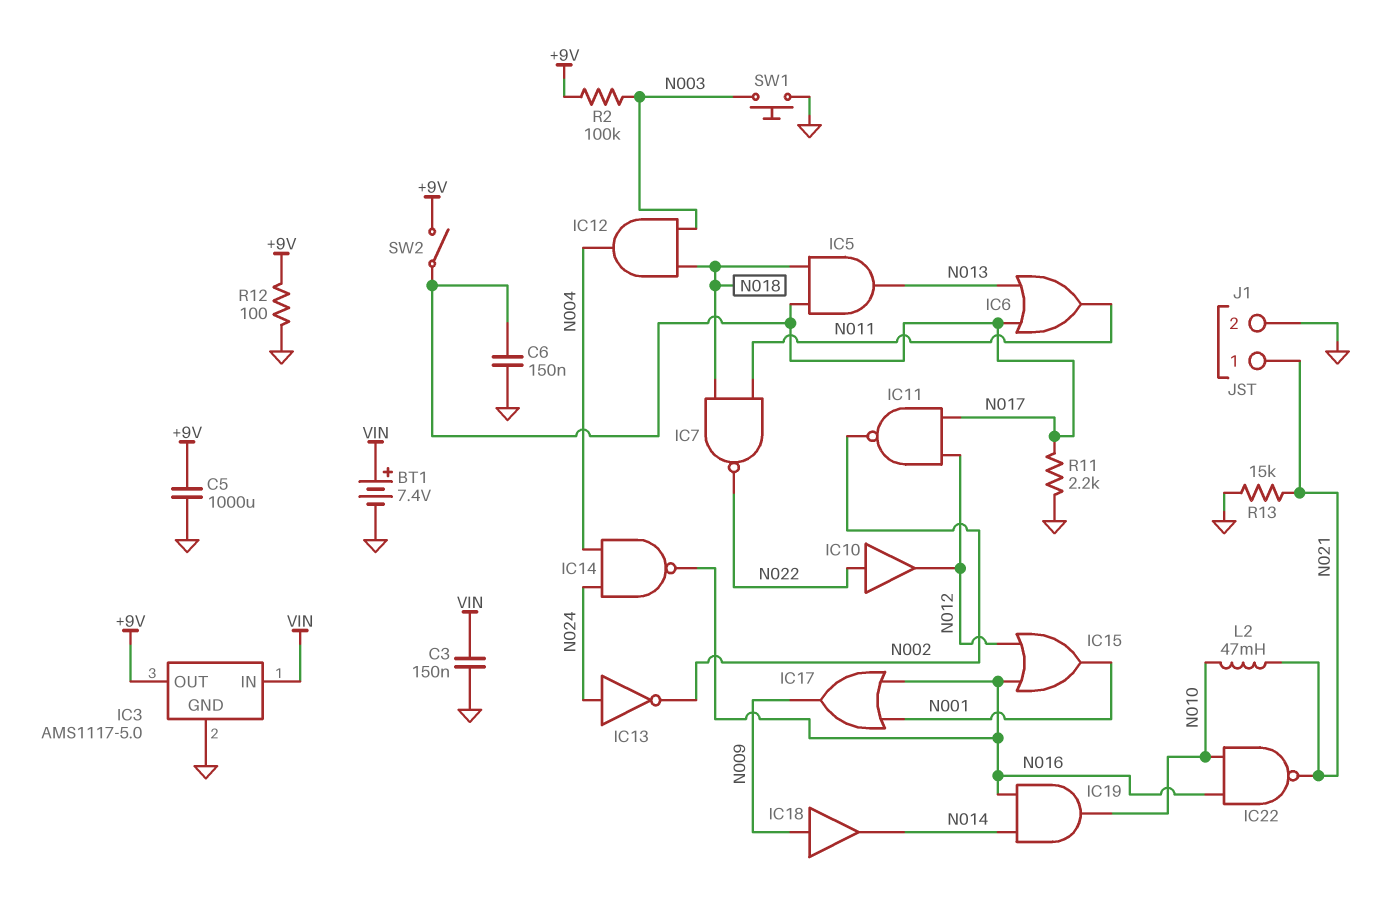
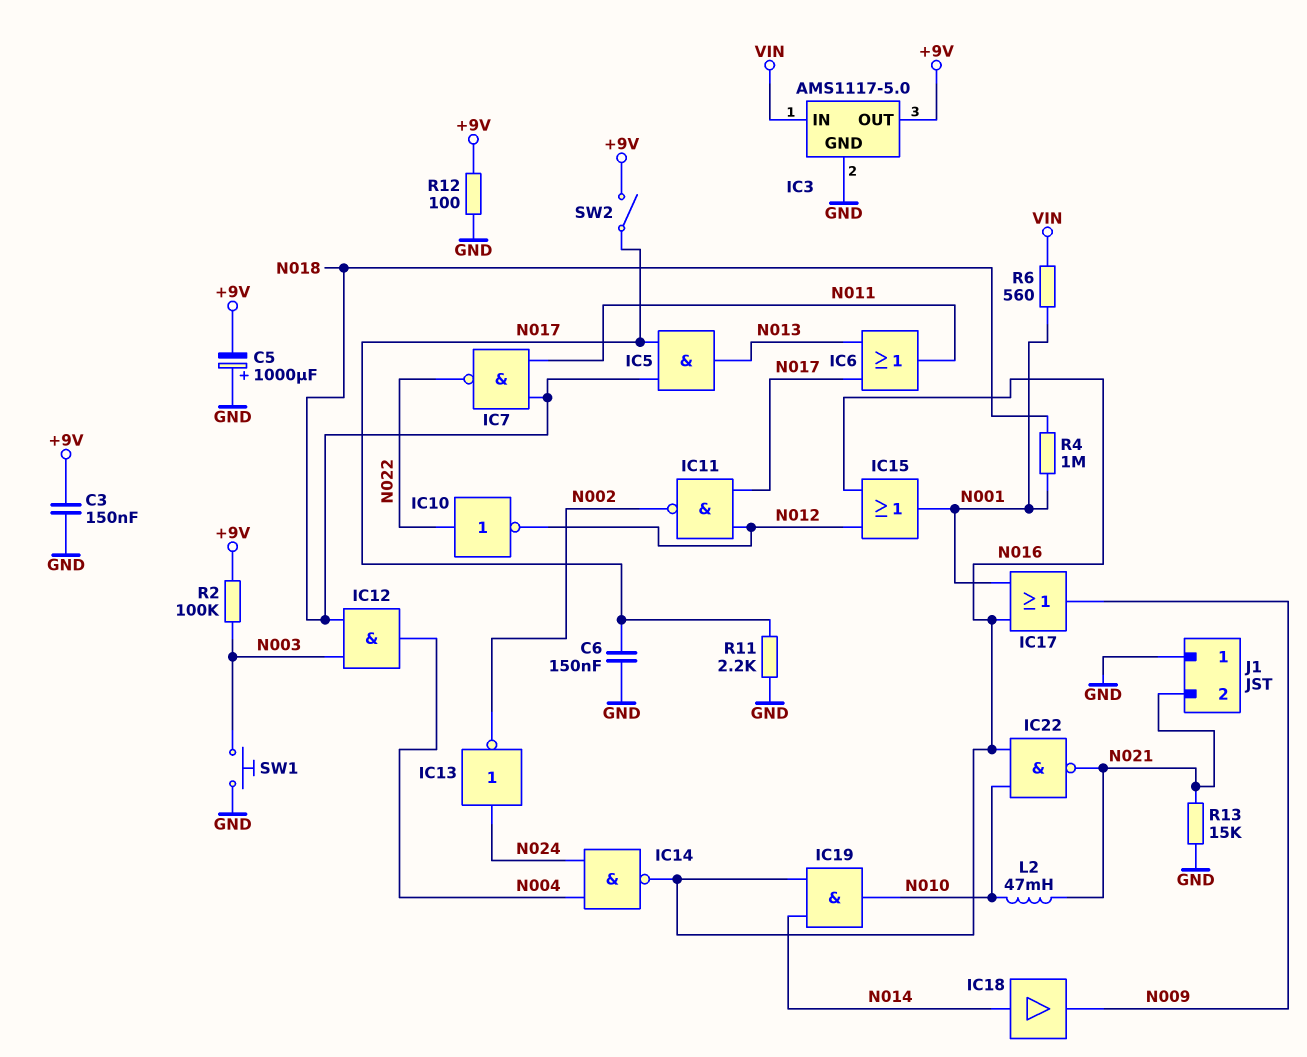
BT1: 7.4V (plus VIN, minus GND) -> none
C3: 150nF (GND, VIN) -> 150nF (+9V, GND)
C5: 1000uF (+9V, GND) -> 1000uF (plus GND, minus +9V)
IC10: buffer (in N022, out N012) -> NOT (in N022, out N012)
IC18: buffer (in N009, out N014) -> buffer (in N014, out N009)
J1 pin 1: N021 -> GND
J1 pin 2: GND -> N021
R4: none -> 1M (N001, N018)
R6: none -> 560 (N001, VIN)

